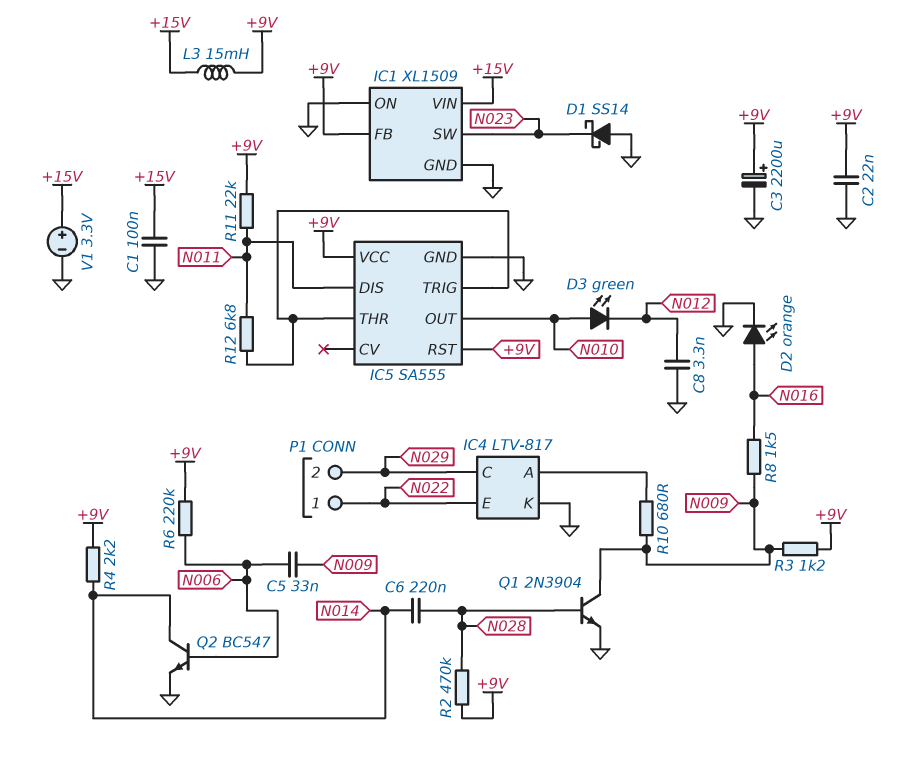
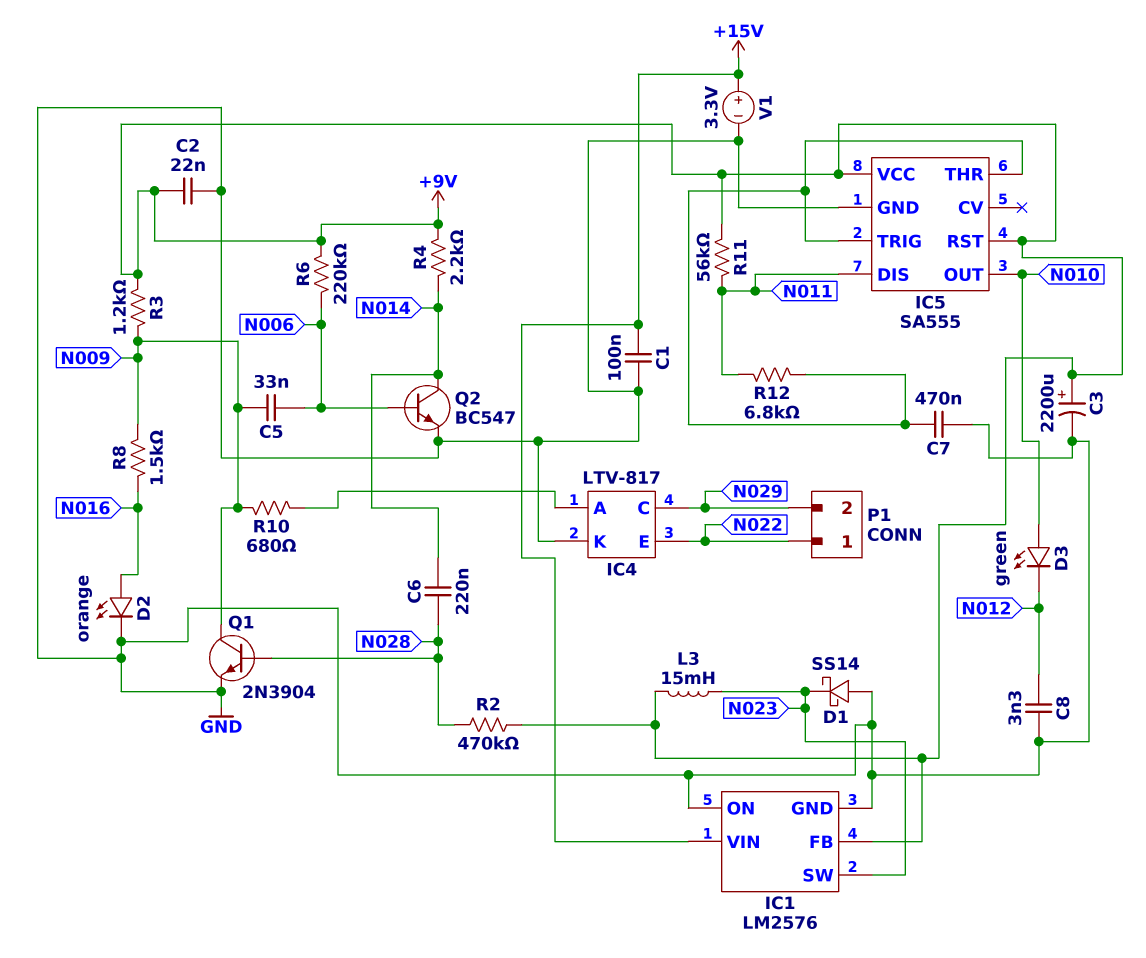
C7: none -> 470nF (GND, IC5/THR)
IC1: XL1509 -> LM2576
L3: 15mH (+9V, +15V) -> 15mH (+9V, N023)
R11: 22k (+9V, N011) -> 56k (+9V, N011)

